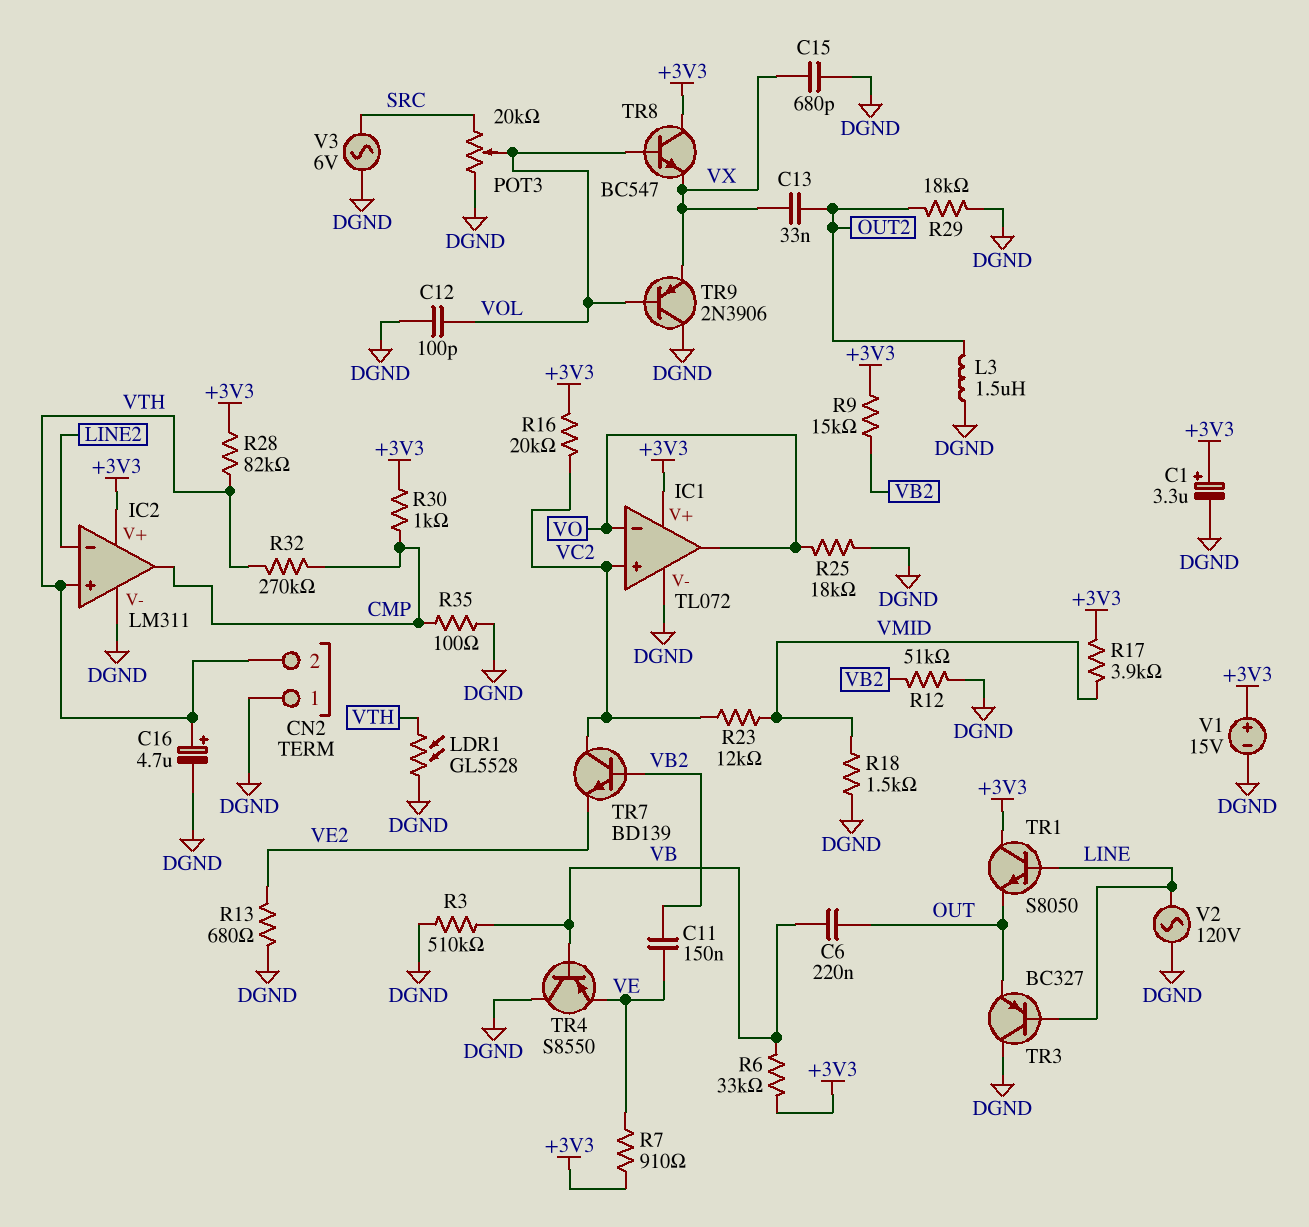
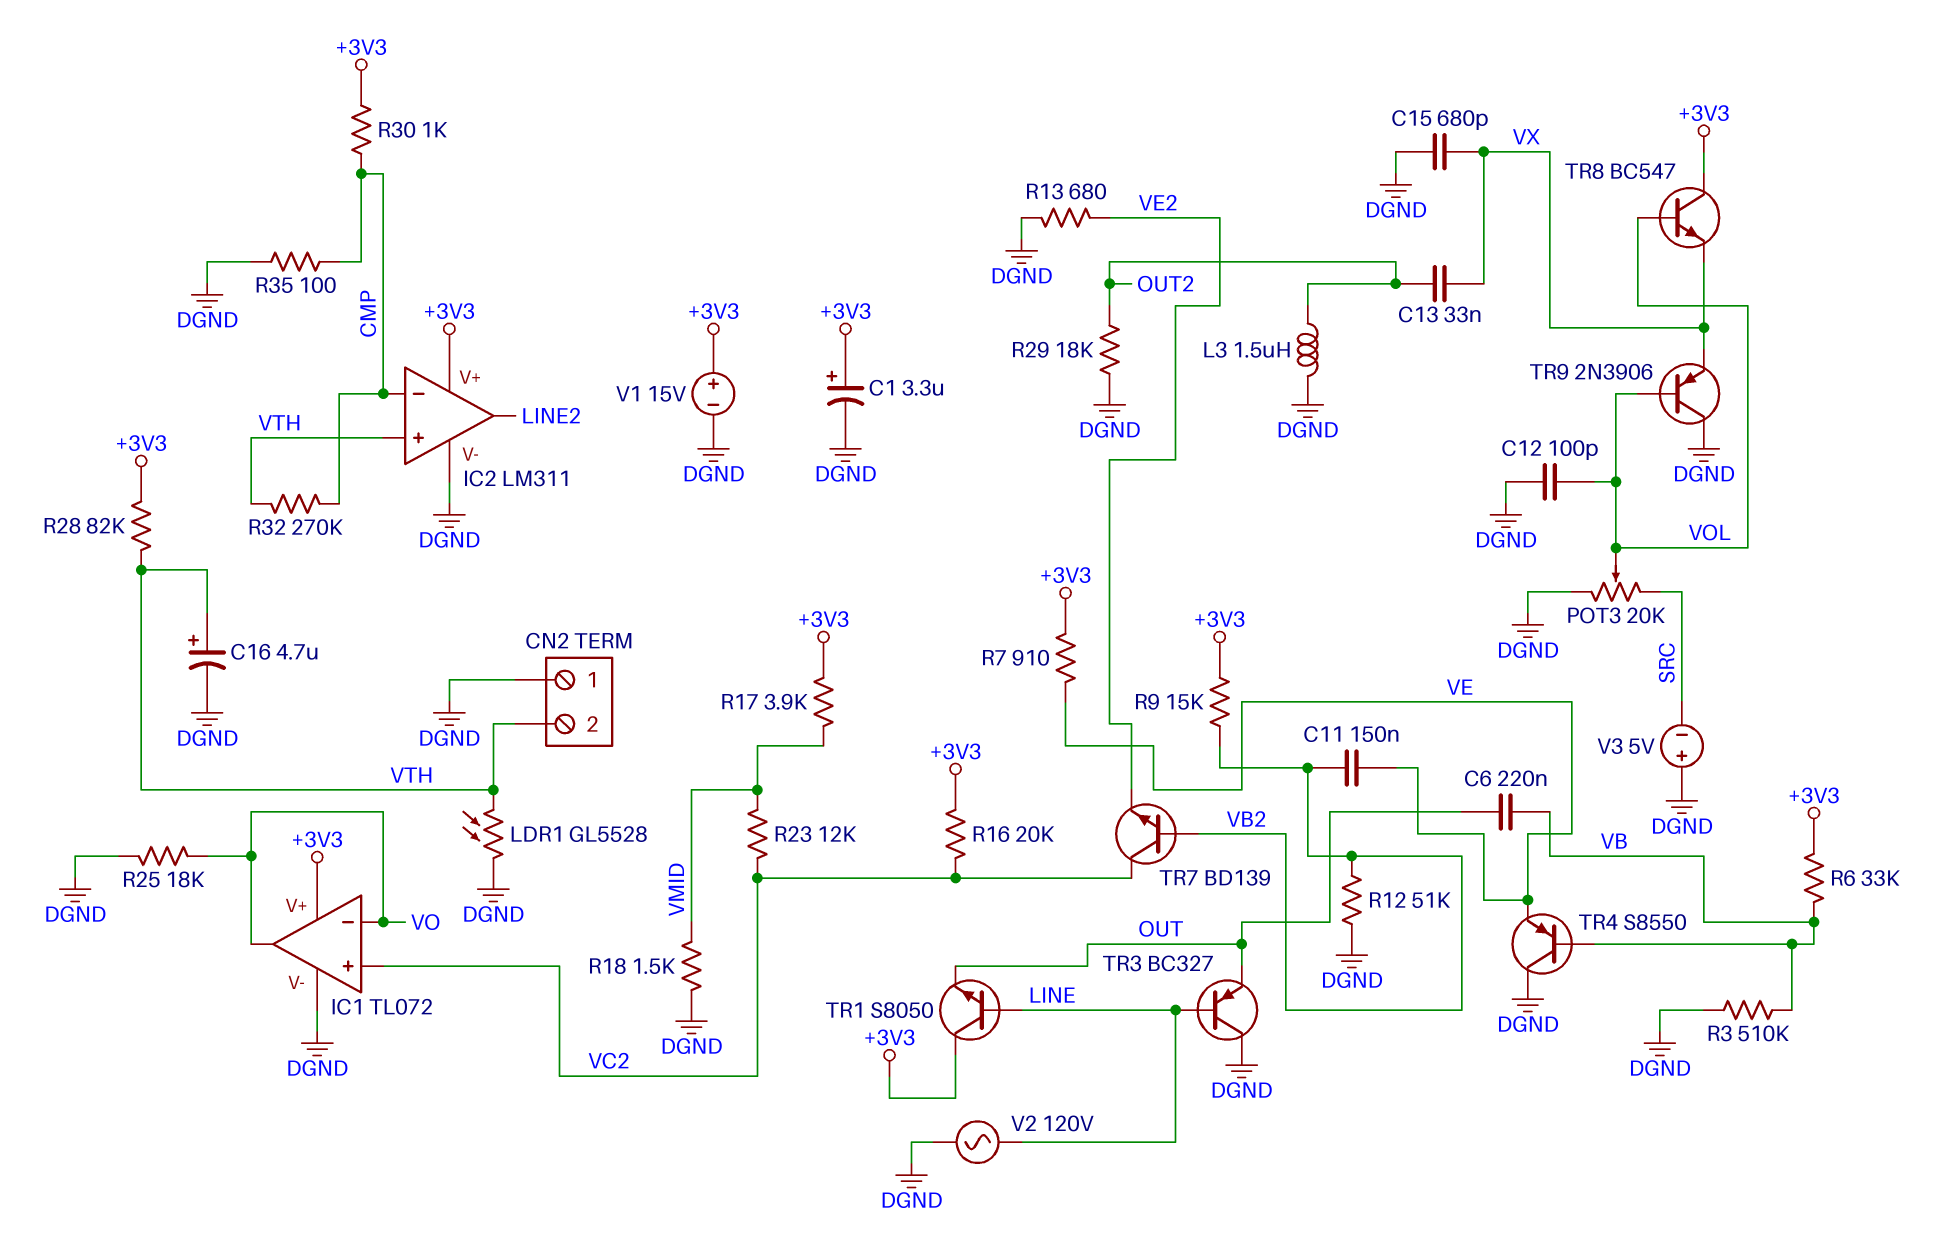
IC2 pin in-: LINE2 -> CMP
IC2 pin out: CMP -> LINE2
V3: AC 6V (DGND, SRC) -> 5V (plus DGND, minus SRC)

